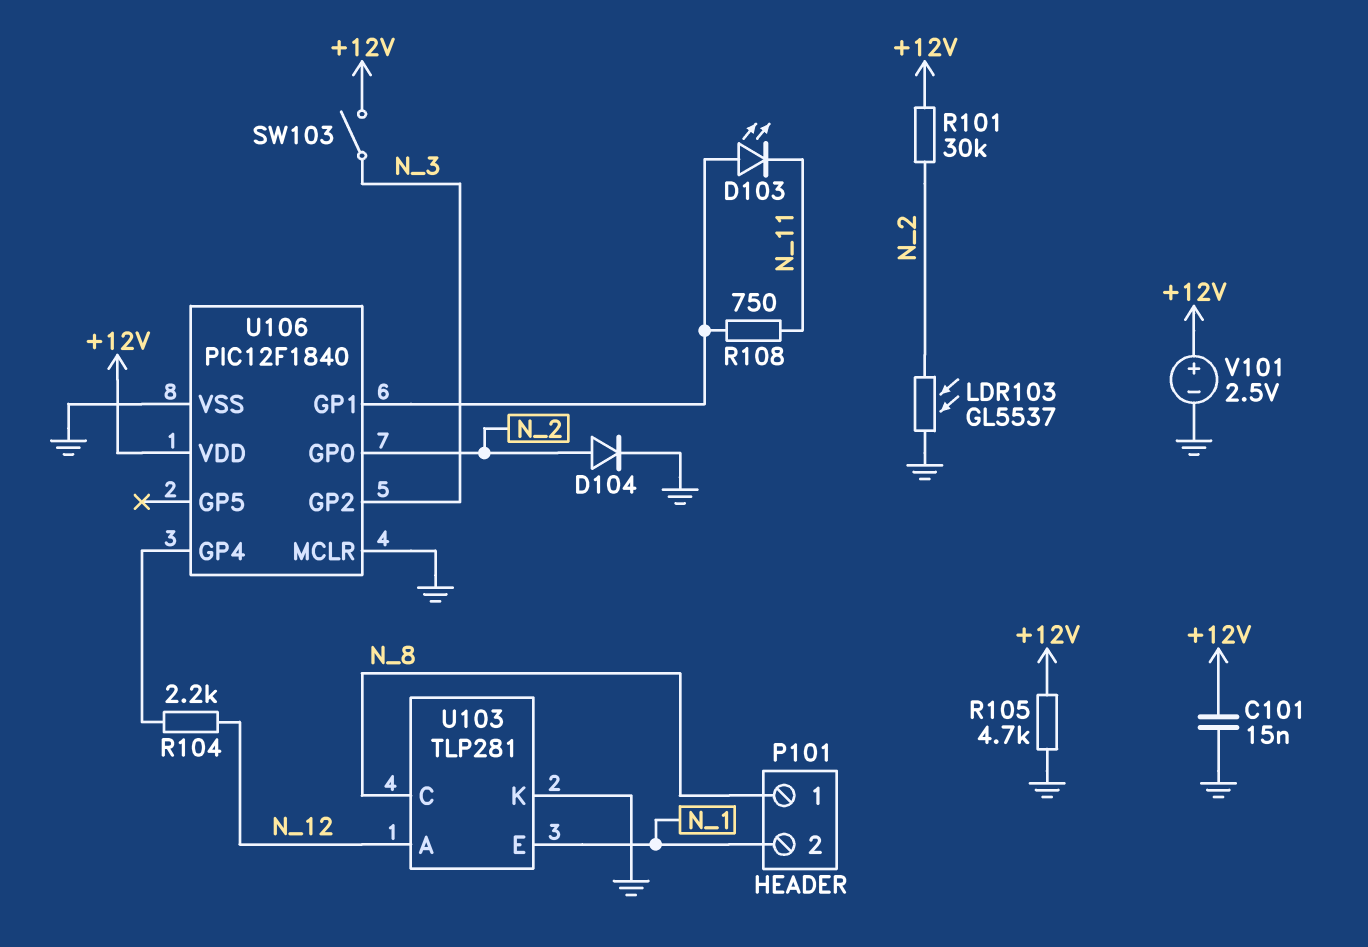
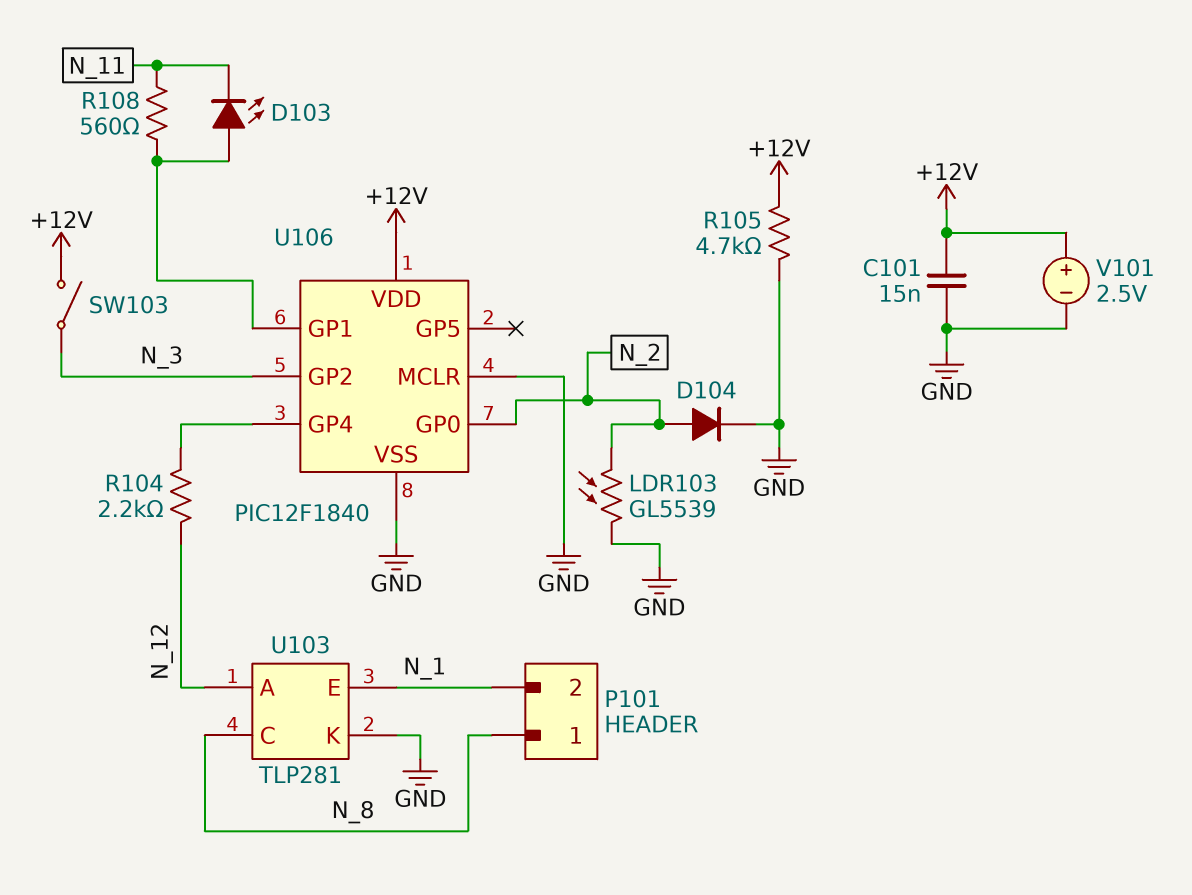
LDR103: GL5537 (GND, N_2) -> GL5539 (GND, N_2)
R101: 30k (+12V, N_2) -> none
R108: 750 (N_11, U106/GP1) -> 560 (N_11, U106/GP1)

